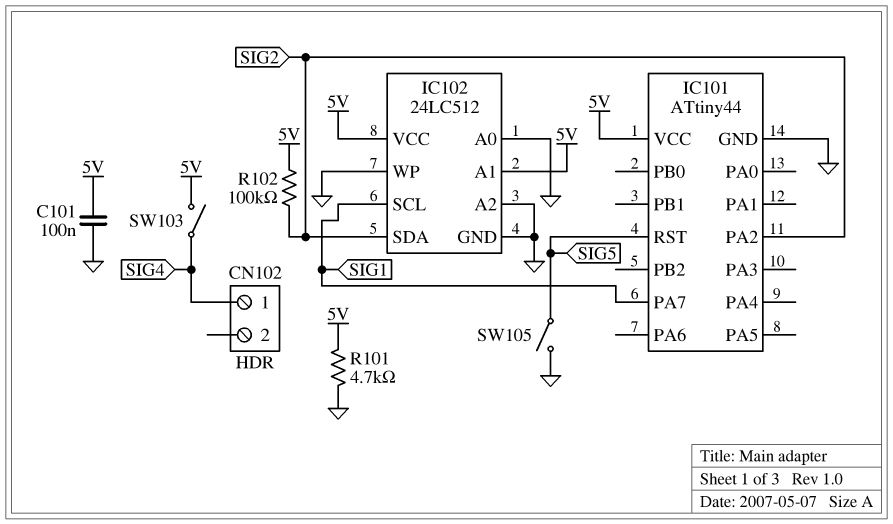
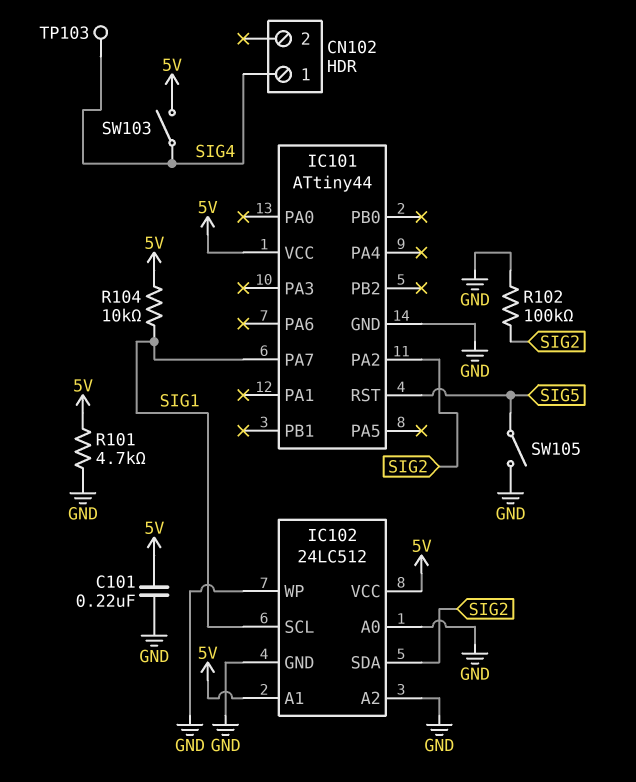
C101: 100nF (5V, GND) -> 220nF (5V, GND)
R102: 100k (5V, SIG2) -> 100k (GND, SIG2)
R104: none -> 10k (5V, SIG1)
TP103: none -> test point (SIG4)

